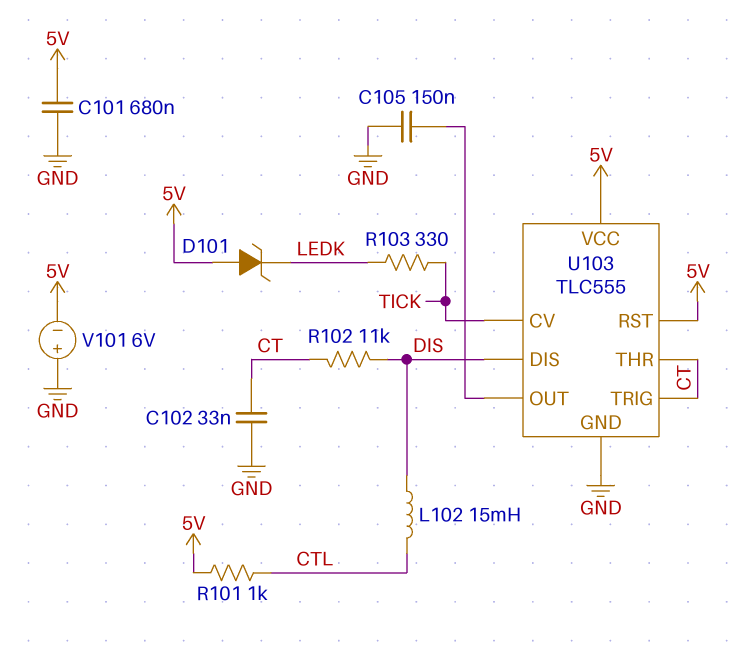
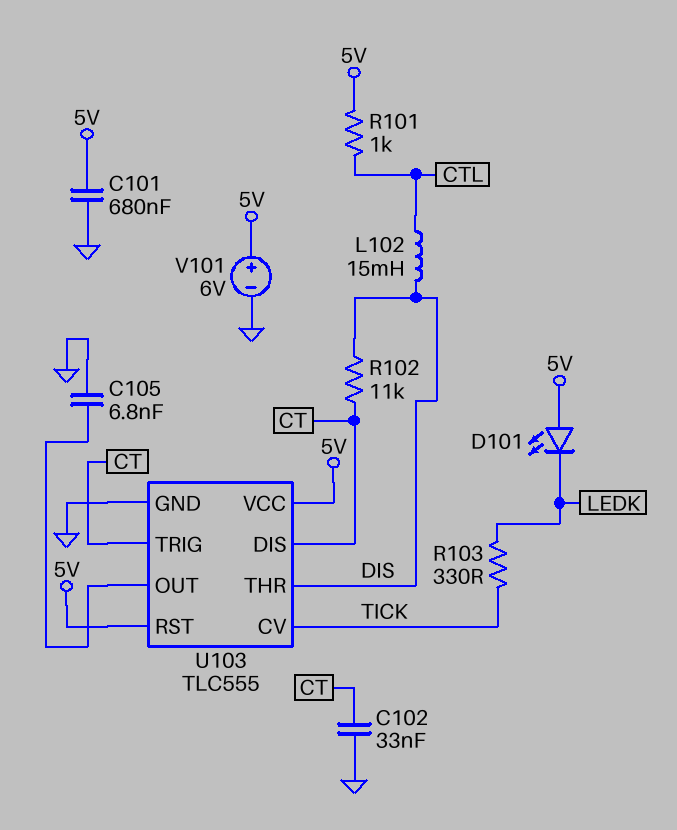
C105: 150nF (GND, U103/OUT) -> 6.8nF (GND, U103/OUT)
D101: zener (A 5V, K LEDK) -> LED (A 5V, K LEDK)
U103 pin DIS: DIS -> CT
U103 pin THR: CT -> DIS
V101: 6V (plus GND, minus 5V) -> 6V (plus 5V, minus GND)

